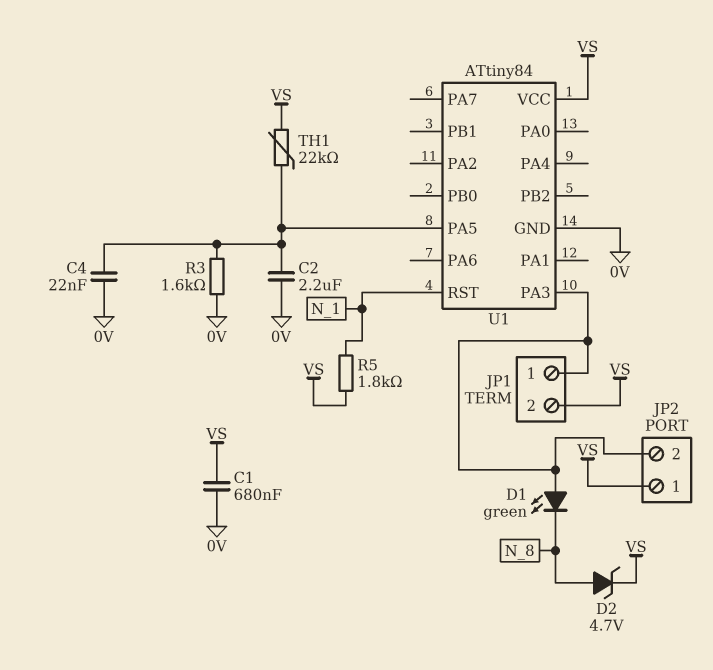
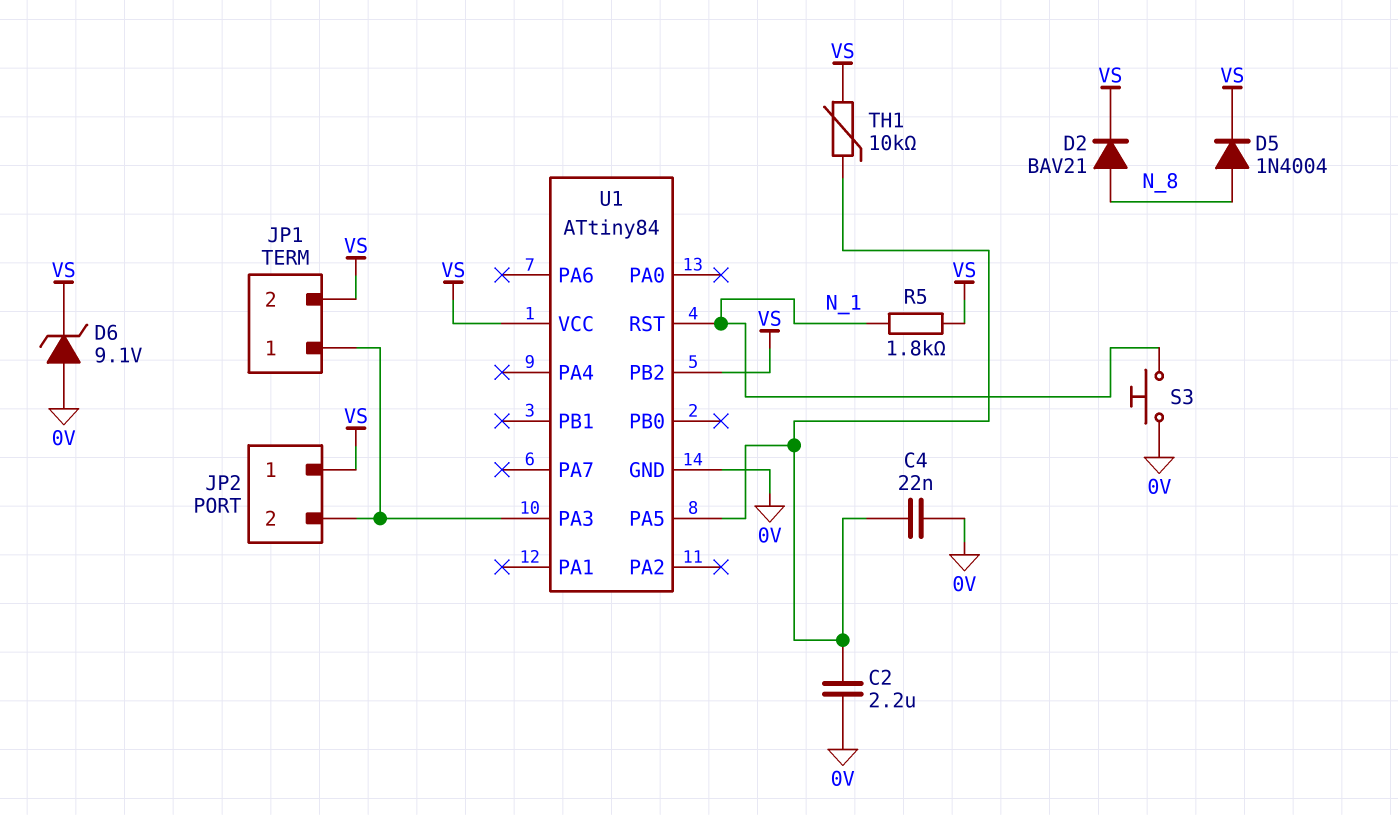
C1: 680nF (0V, VS) -> none
D1: LED green (A JP1/1, K N_8) -> none
D2: zener 4.7V (A N_8, K VS) -> diode BAV21 (A N_8, K VS)
D5: none -> diode 1N4004 (A N_8, K VS)
D6: none -> zener 9.1V (A 0V, K VS)
R3: 1.6k (0V, U1/PA5) -> none
S3: none -> button (0V, N_1)
TH1: 22k (U1/PA5, VS) -> 10k (U1/PA5, VS)
U1 pin PB2: none -> VS

